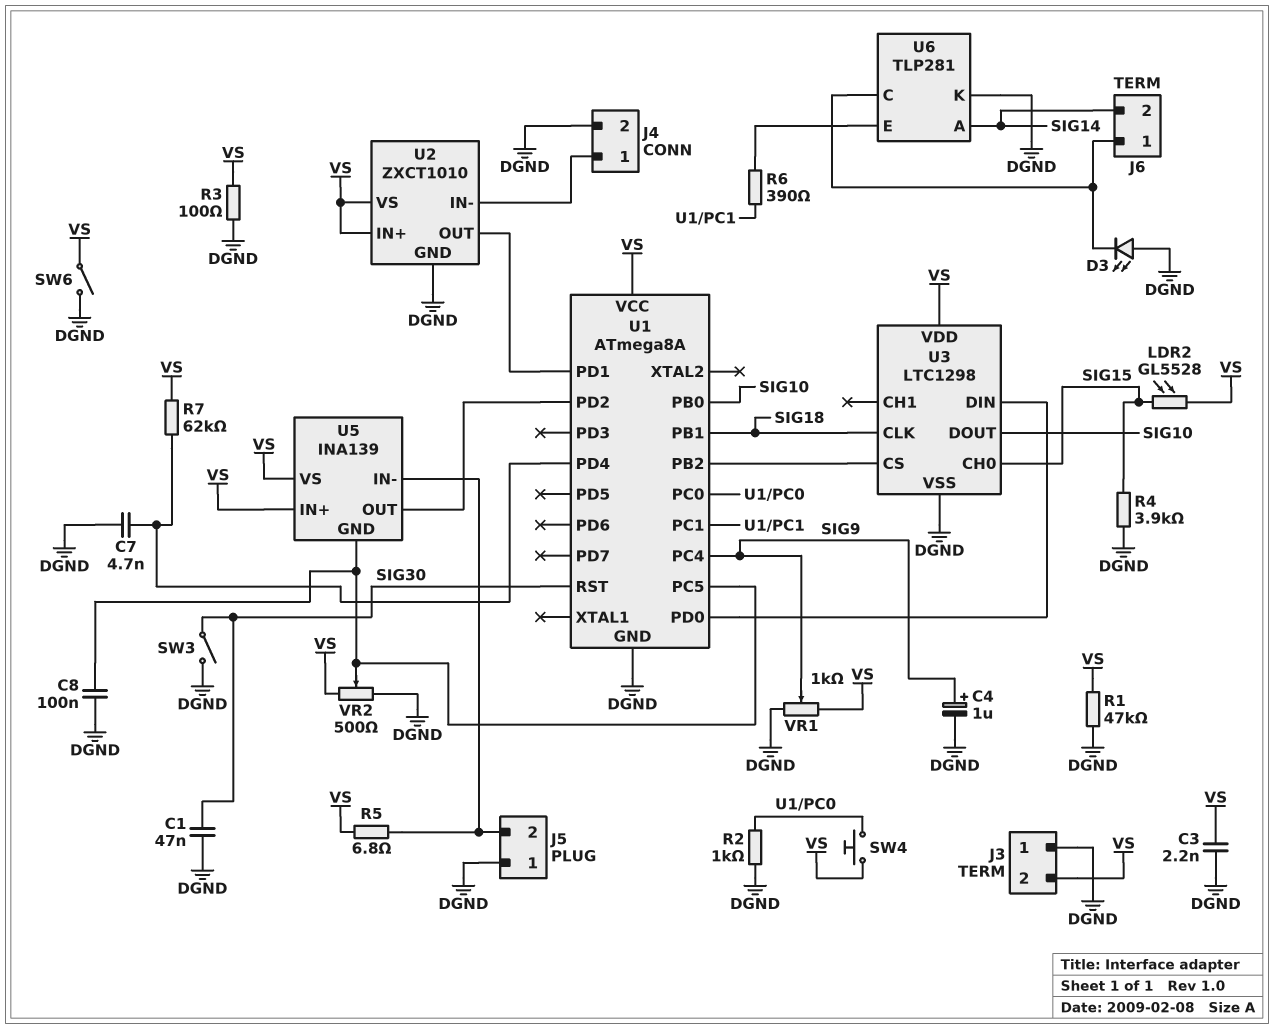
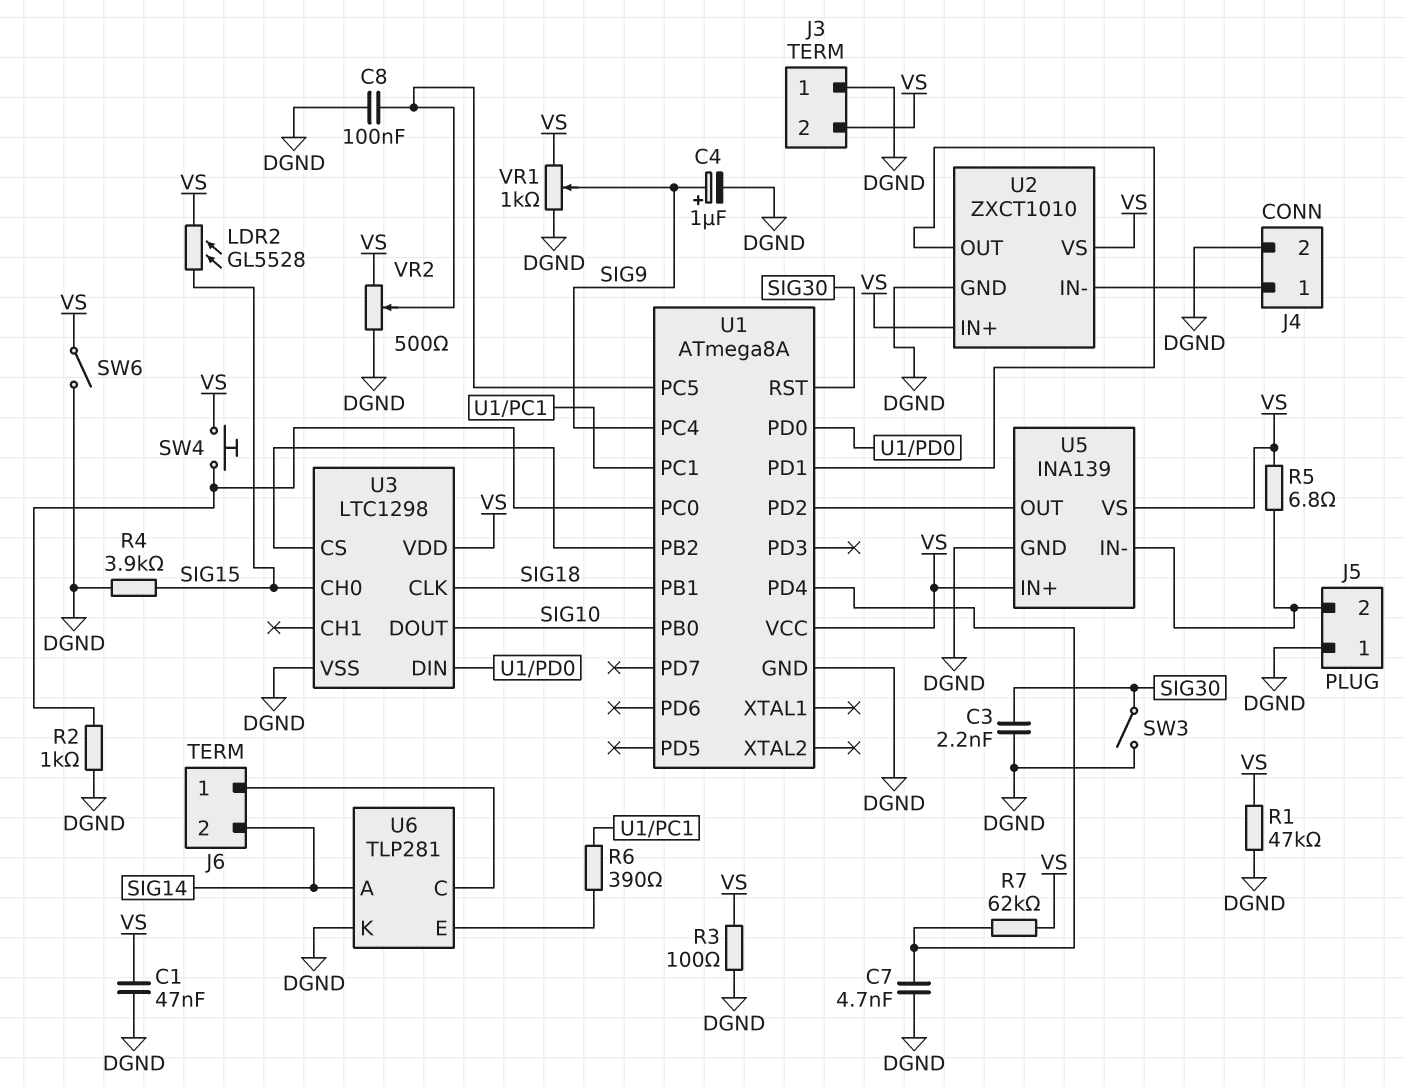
C1: 47nF (DGND, SIG30) -> 47nF (DGND, VS)
C3: 2.2nF (DGND, VS) -> 2.2nF (DGND, SIG30)
D3: LED (A DGND, K J6/1) -> none
U5 pin GND: U1/PC5 -> DGND

